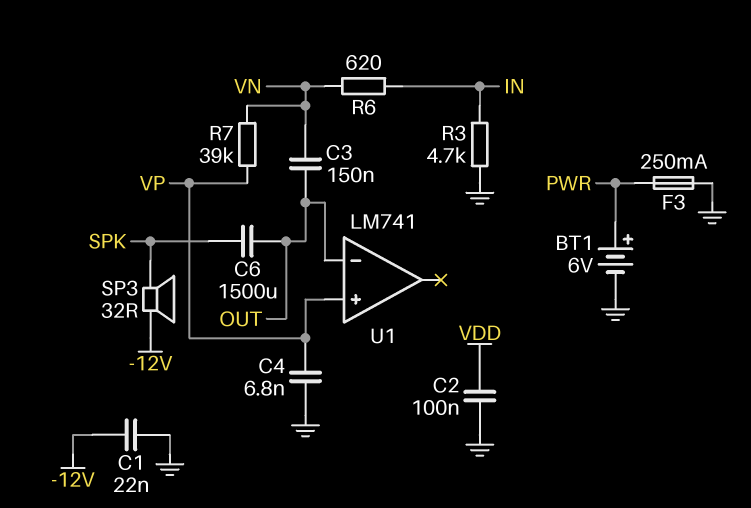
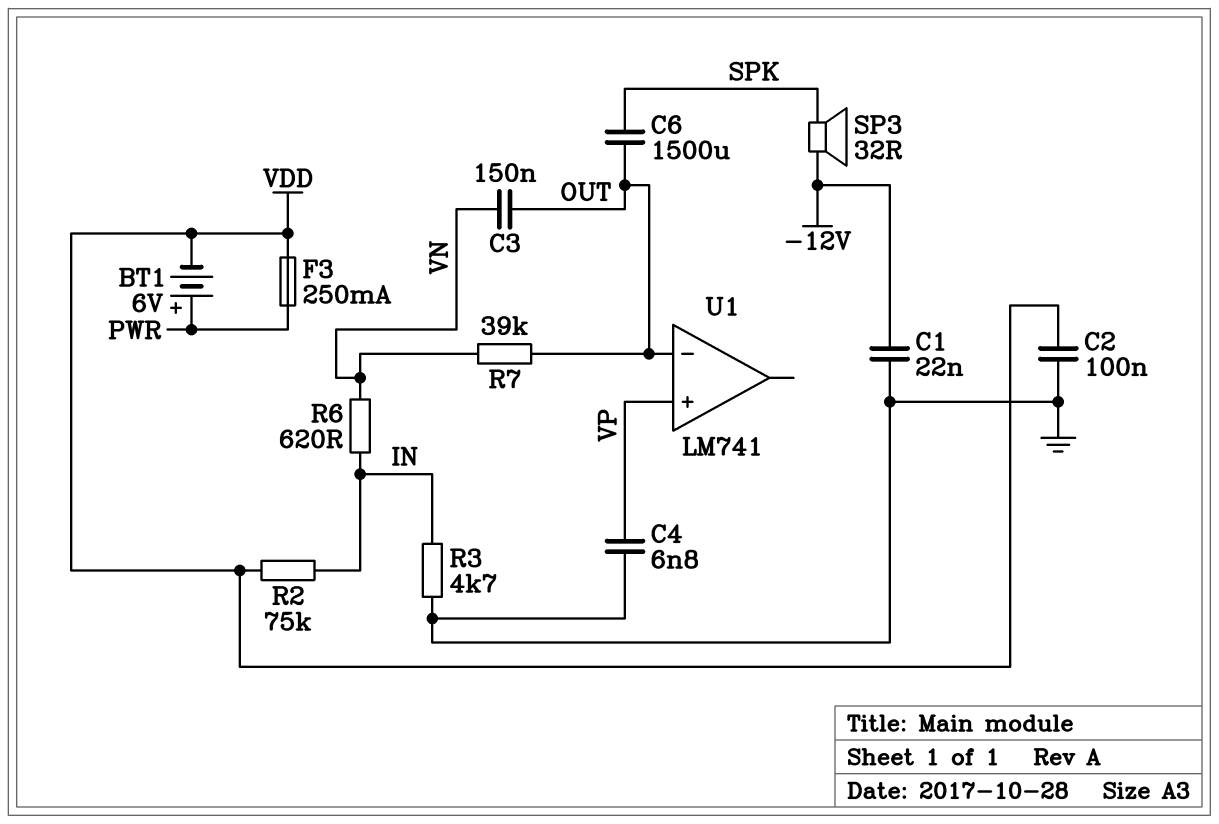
BT1: 6V (plus PWR, minus GND) -> 6V (plus PWR, minus VDD)
F3: 250mA (GND, PWR) -> 250mA (PWR, VDD)
R2: none -> 75k (IN, VDD)
R7: 39k (VN, VP) -> 39k (OUT, VN)

